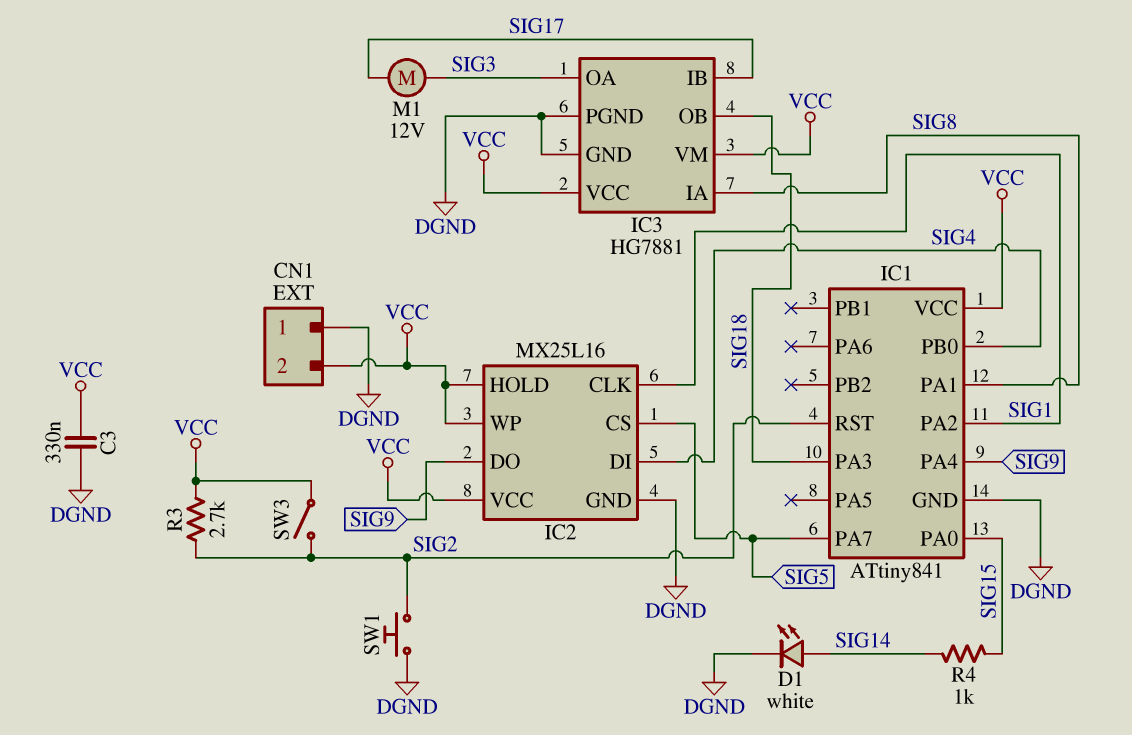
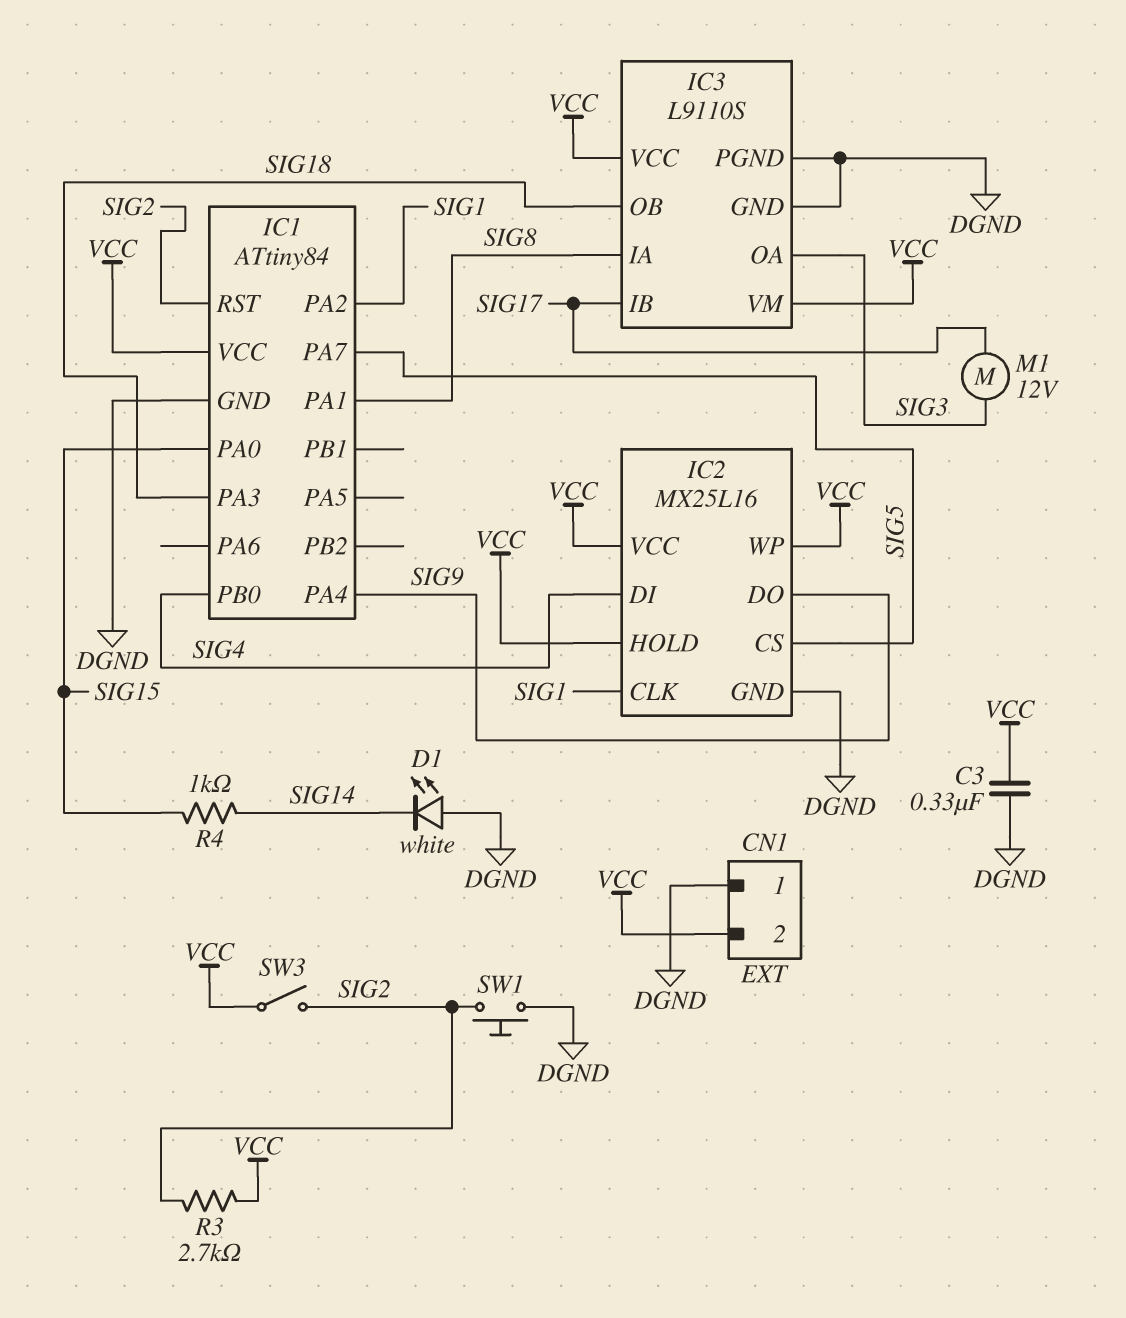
D1: LED white (A SIG14, K DGND) -> LED white (A DGND, K SIG14)
IC1: ATtiny841 -> ATtiny84
IC3: HG7881 -> L9110S

